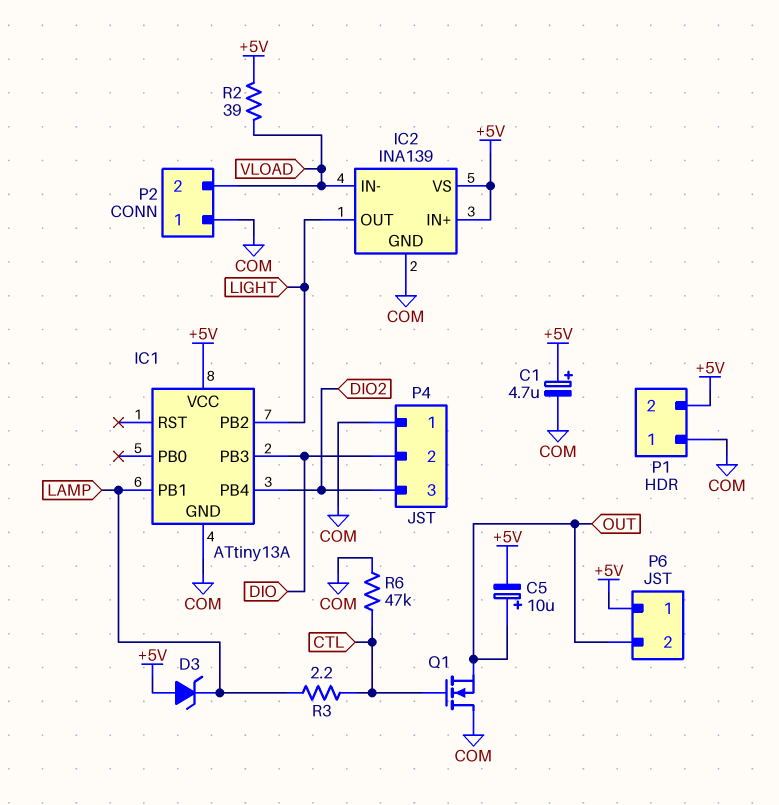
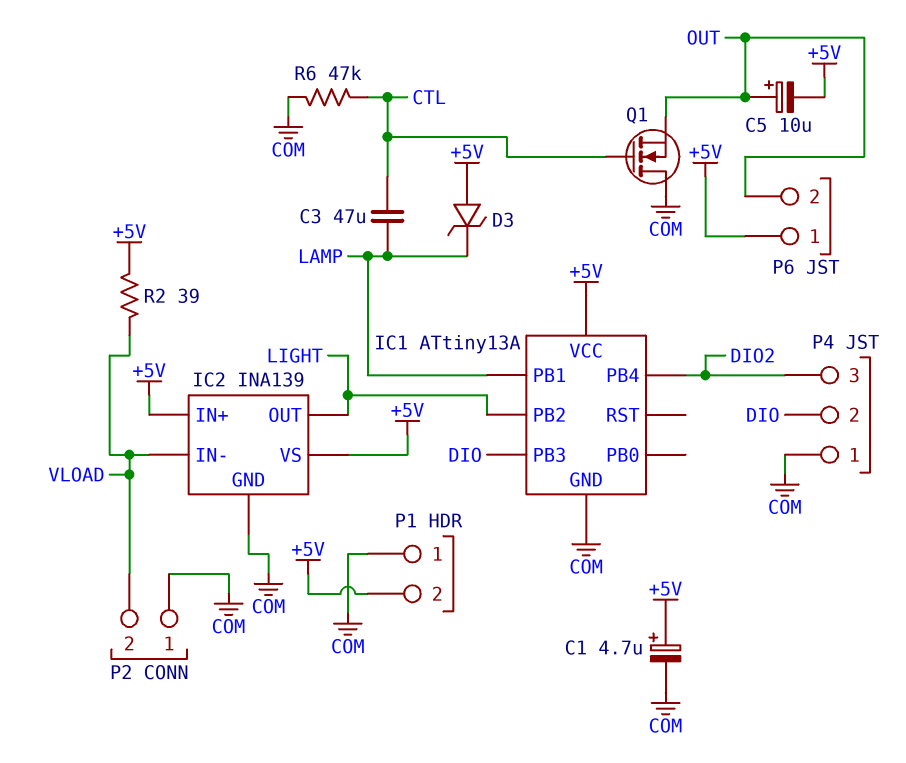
C3: none -> 47uF (CTL, LAMP)
R3: 2.2 (CTL, LAMP) -> none

